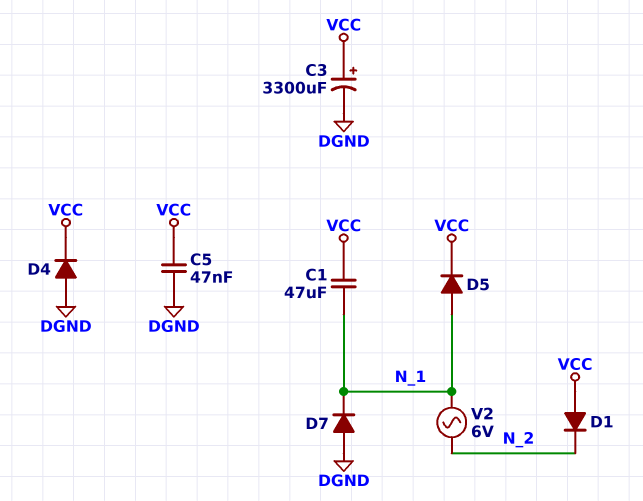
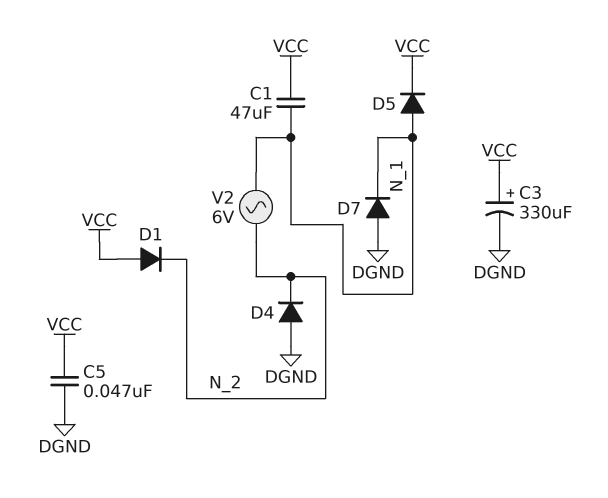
C3: 3300uF (plus VCC, minus DGND) -> 330uF (plus VCC, minus DGND)
D4: diode (A DGND, K VCC) -> diode (A DGND, K N_2)

